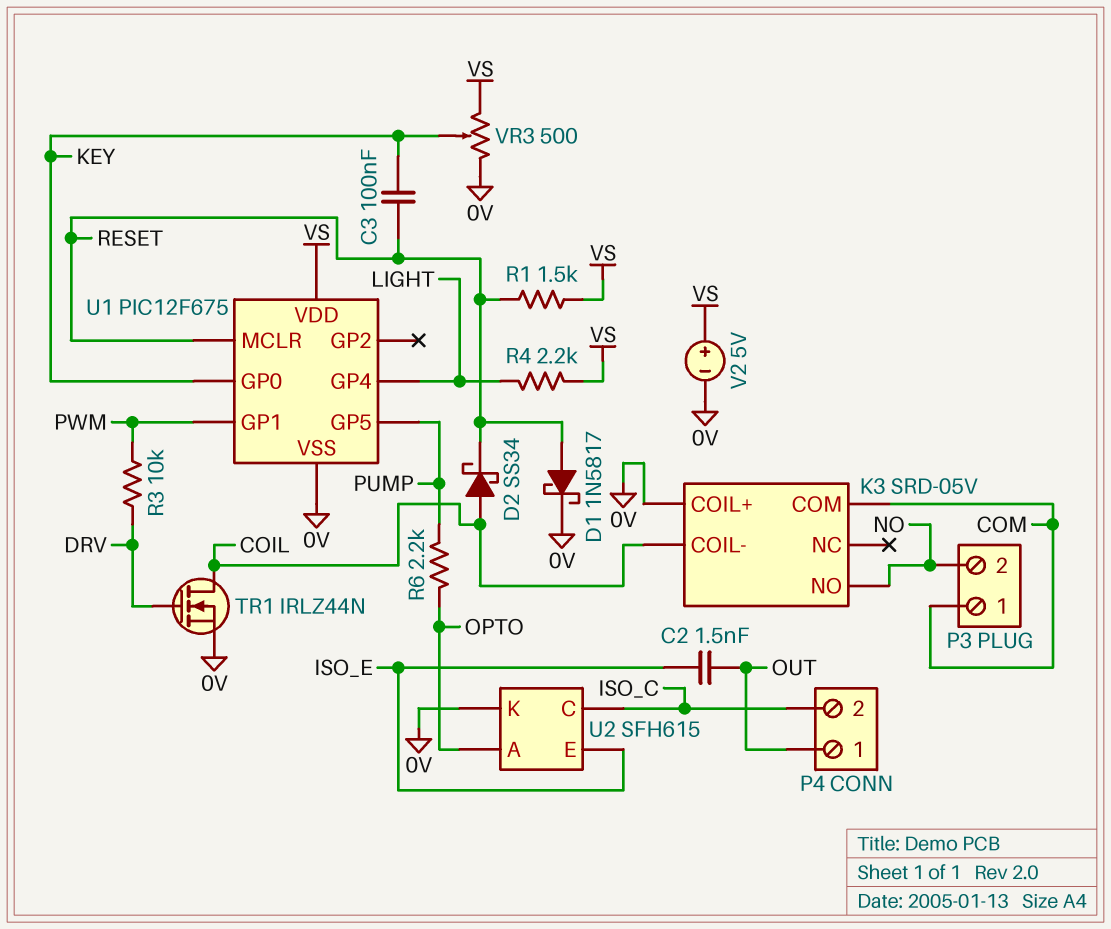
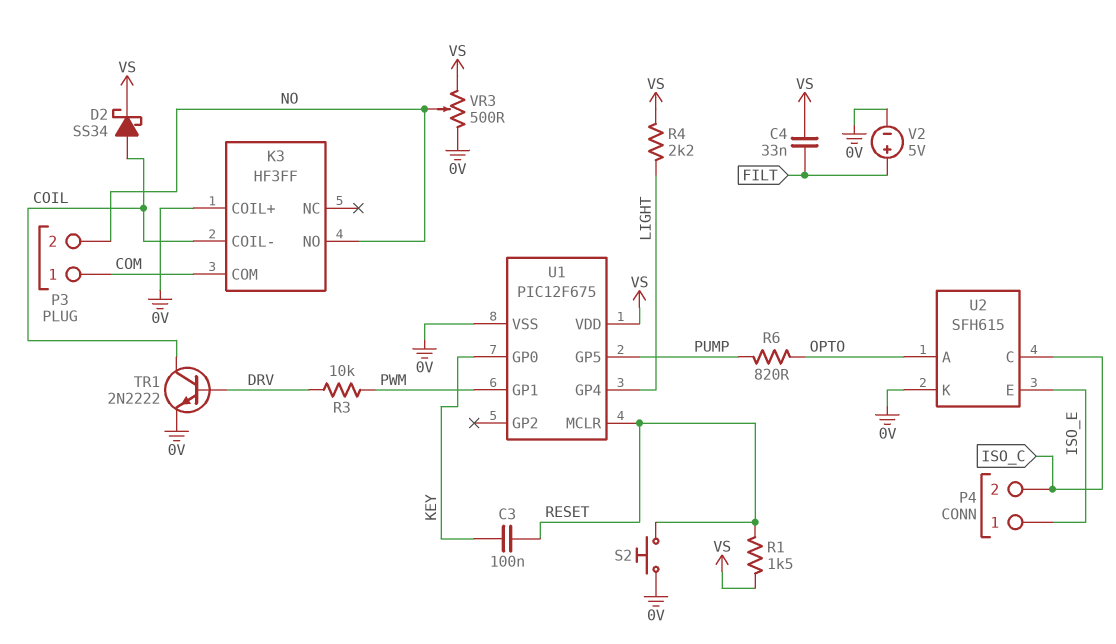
C2: 1.5nF (ISO_E, OUT) -> none
C4: none -> 33nF (FILT, VS)
D1: schottky 1N5817 (A RESET, K 0V) -> none
D2: schottky SS34 (A COIL, K RESET) -> schottky SS34 (A COIL, K VS)
K3: SRD-05V -> HF3FF
P4 pin 1: OUT -> ISO_E
R6: 2.2k (OPTO, PUMP) -> 820 (OPTO, PUMP)
S2: none -> button (0V, RESET)
TR1: NMOS IRLZ44N (G DRV, D COIL, S 0V) -> NPN 2N2222 (B DRV, C COIL, E 0V)
V2: 5V (plus VS, minus 0V) -> 5V (plus FILT, minus 0V)
VR3: 500 (0V, VS, wiper KEY) -> 500 (0V, VS, wiper NO)

